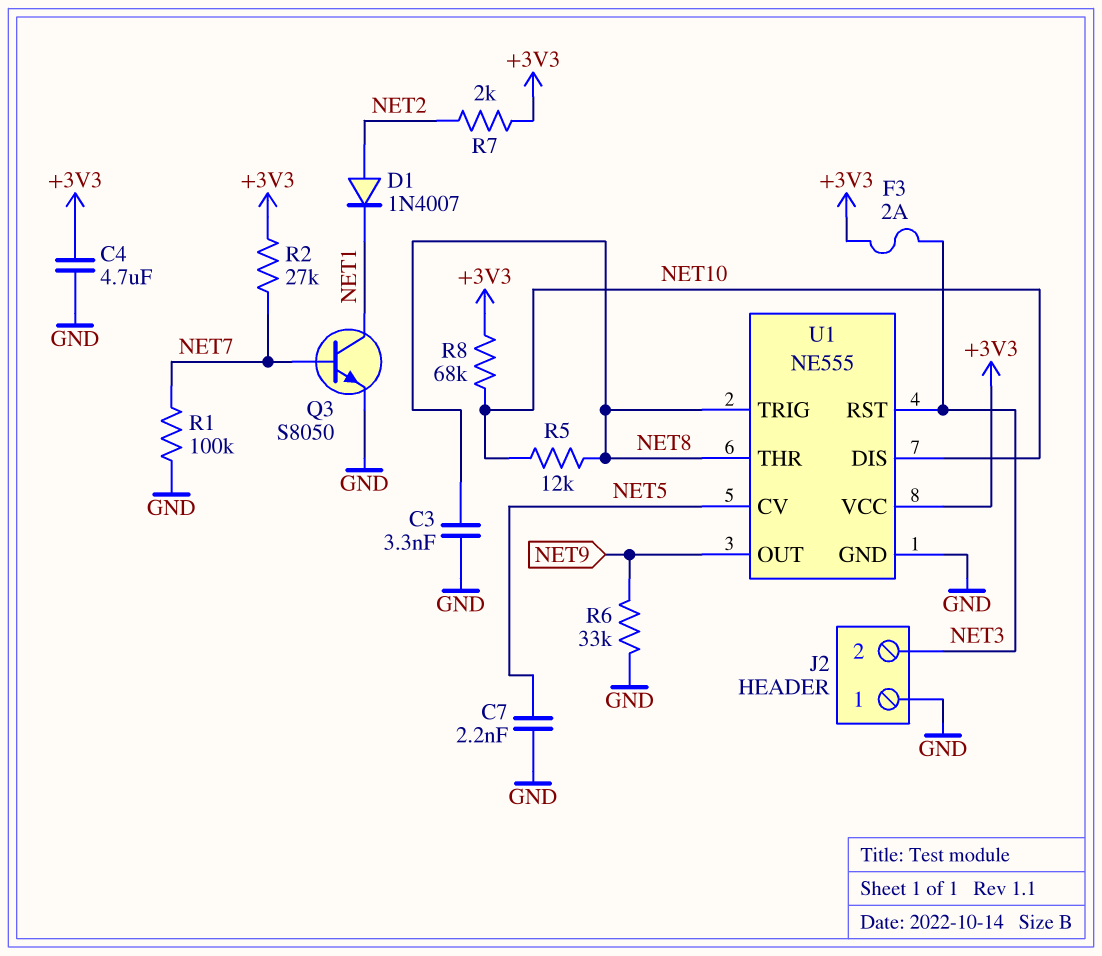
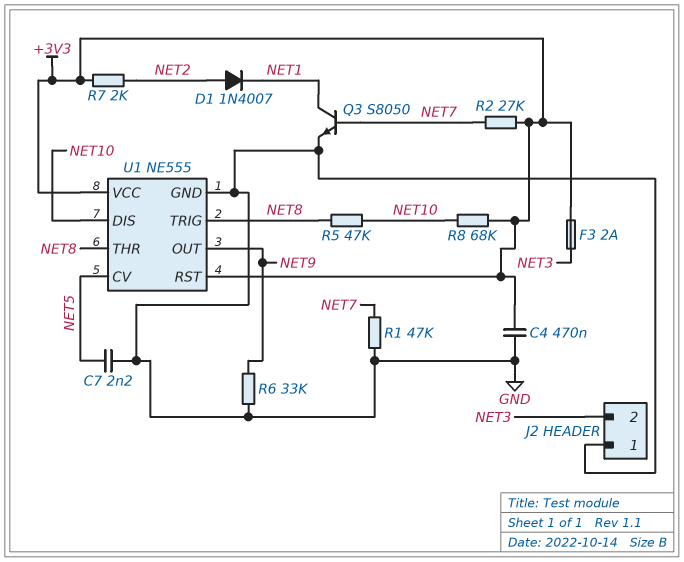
C3: 3.3nF (GND, NET8) -> none
C4: 4.7uF (+3V3, GND) -> 470nF (+3V3, GND)
R1: 100k (GND, NET7) -> 47k (GND, NET7)
R5: 12k (NET8, NET10) -> 47k (NET8, NET10)
U1 pin RST: NET3 -> +3V3

